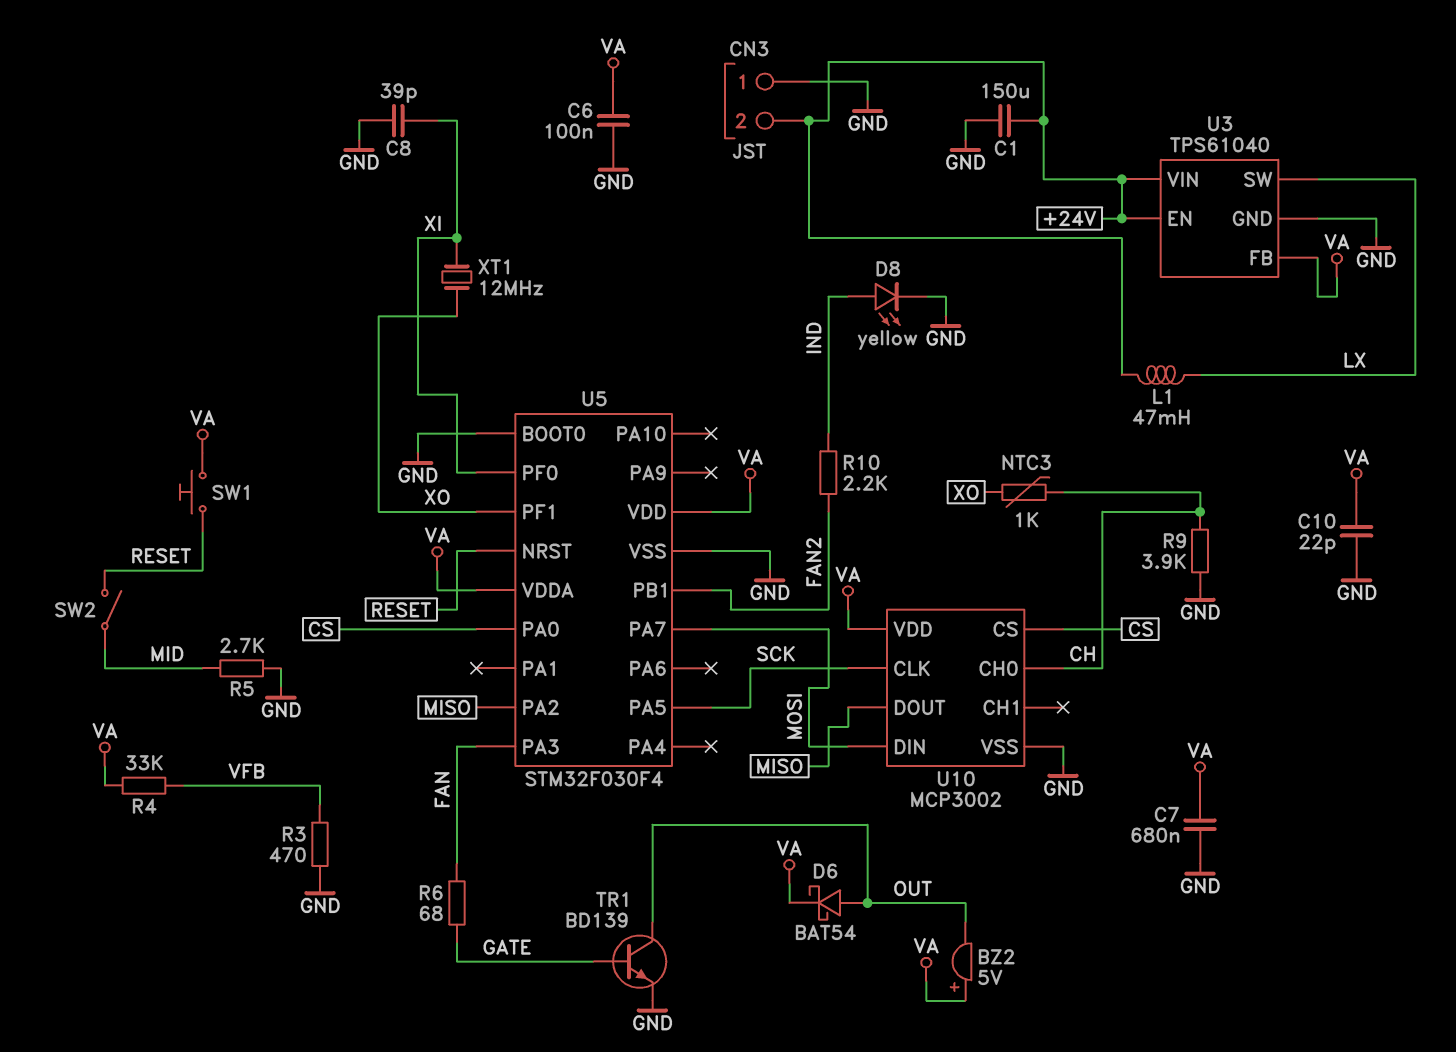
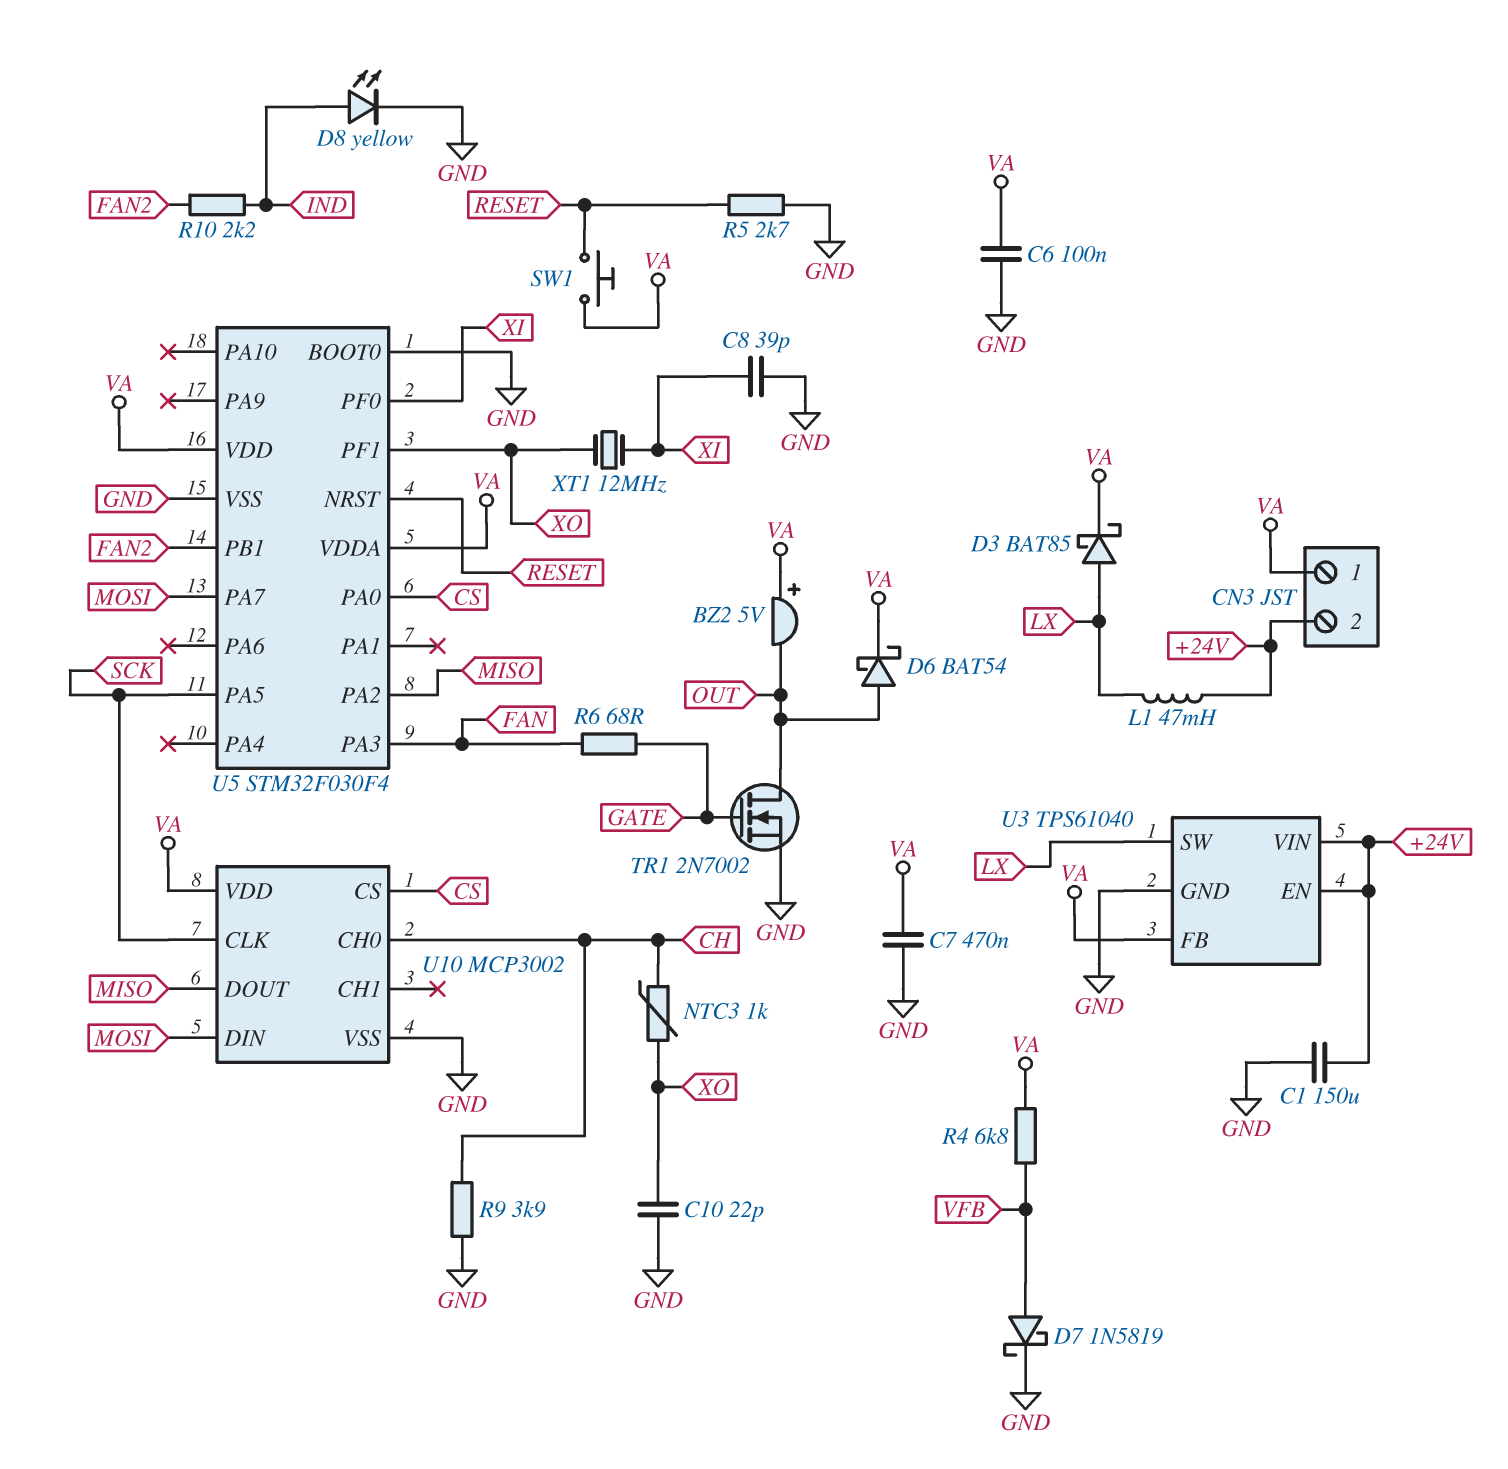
C7: 680nF (GND, VA) -> 470nF (GND, VA)
C10: 22pF (GND, VA) -> 22pF (GND, XO)
CN3 pin 1: GND -> VA
D3: none -> schottky BAT85 (A LX, K VA)
D7: none -> schottky 1N5819 (A VFB, K GND)
R3: 470 (GND, VFB) -> none
R4: 33k (VA, VFB) -> 6.8k (VA, VFB)
R5: 2.7k (GND, MID) -> 2.7k (GND, RESET)
SW2: switch (MID, RESET) -> none
TR1: NPN BD139 (B GATE, C OUT, E GND) -> NMOS 2N7002 (G GATE, D OUT, S GND)

